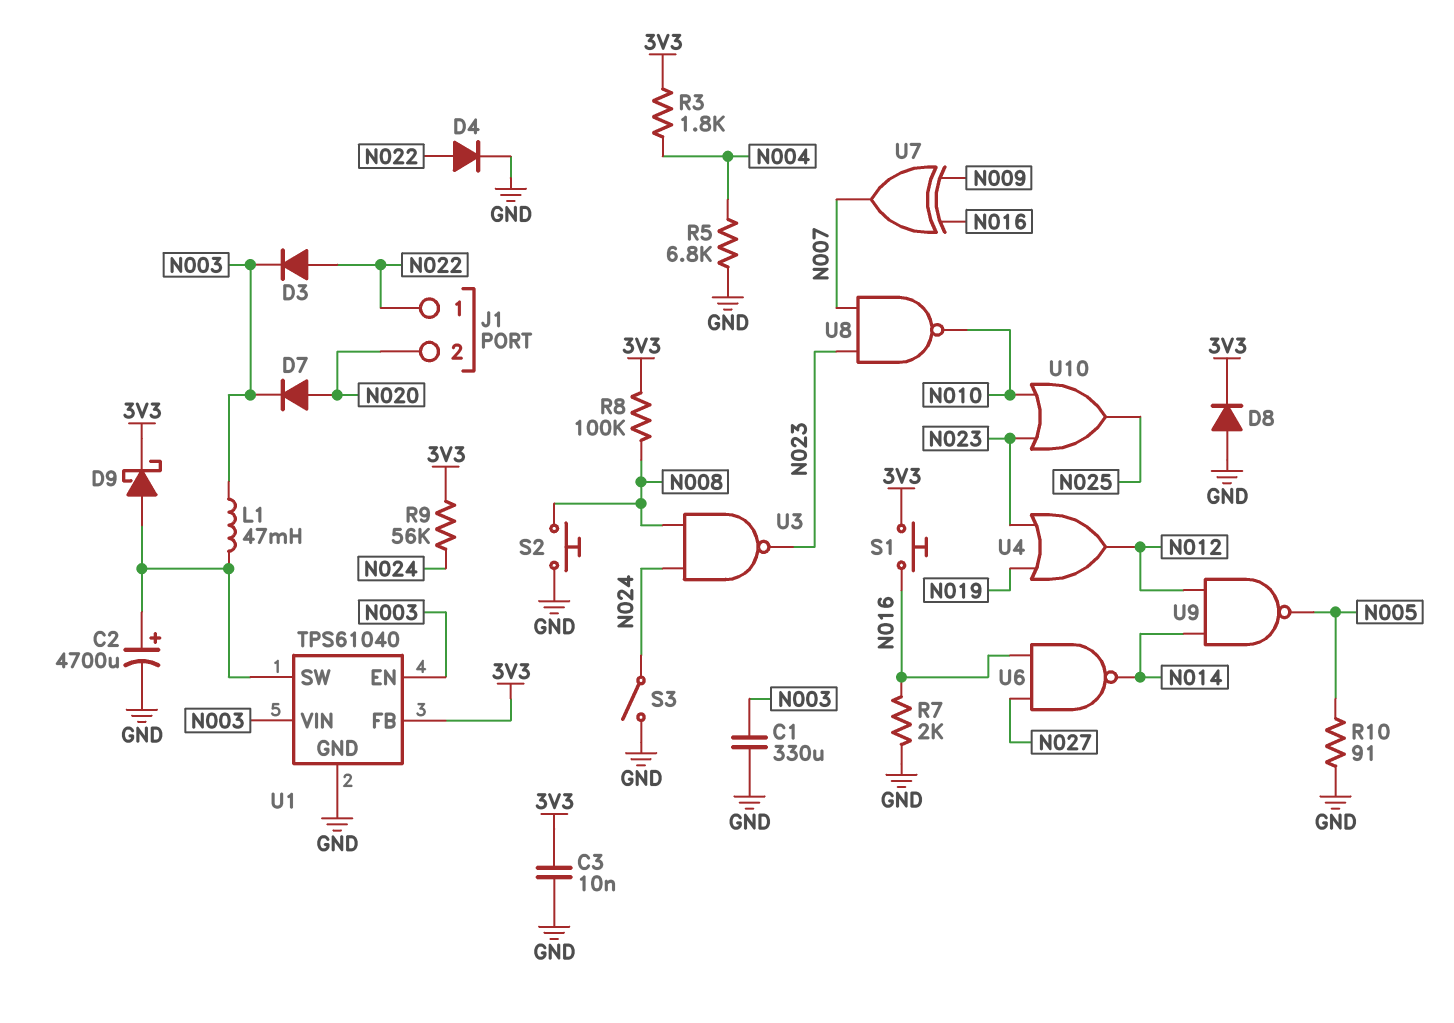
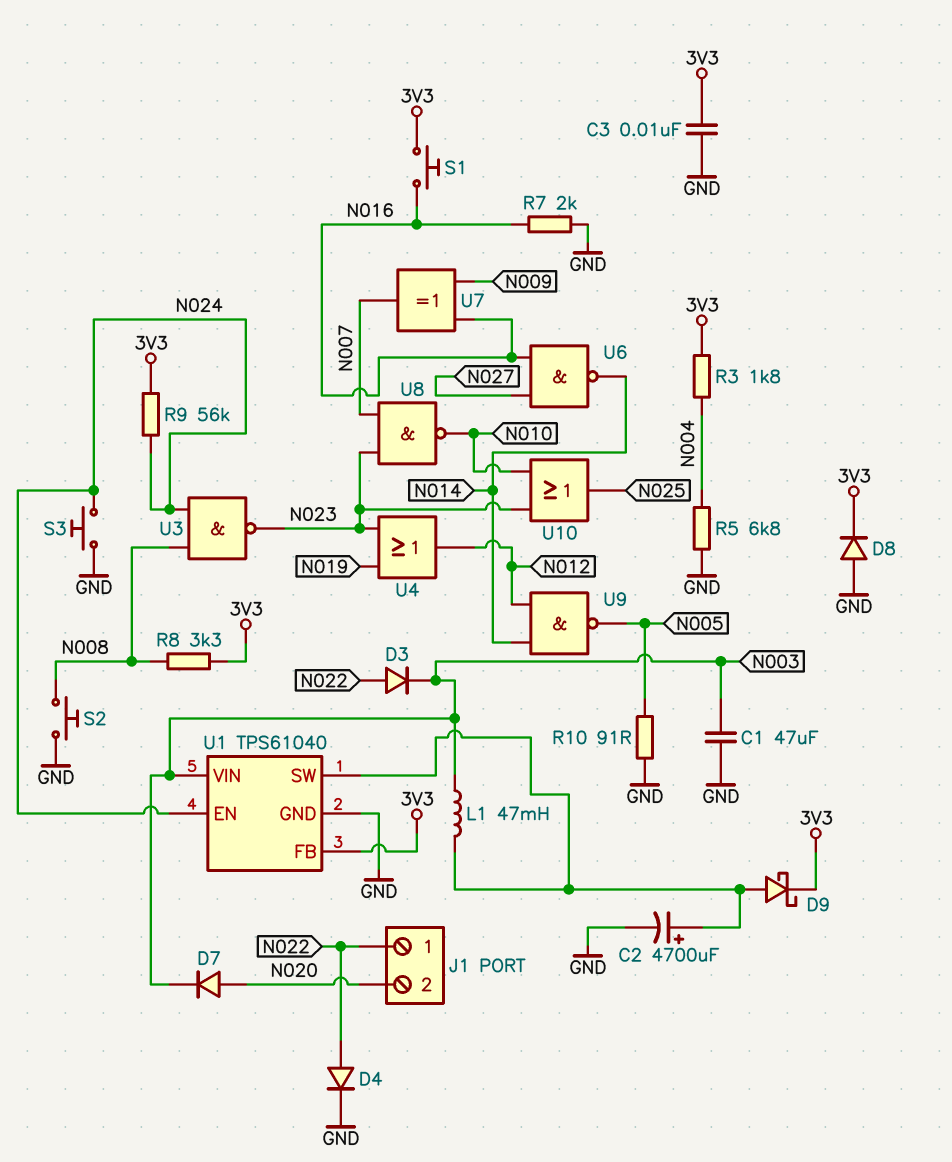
C1: 330uF (GND, N003) -> 47uF (GND, N003)
R8: 100k (3V3, N008) -> 3.3k (3V3, N008)
S3: switch (GND, N024) -> button (GND, N024)
U1 pin EN: N003 -> N024

